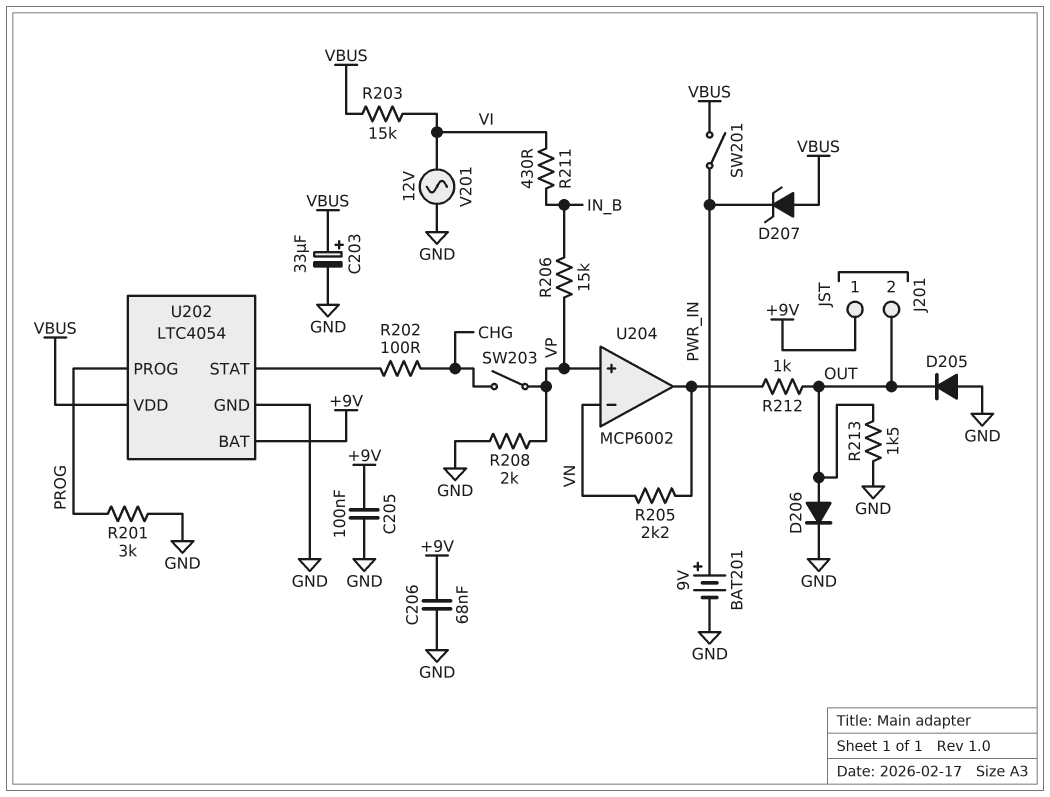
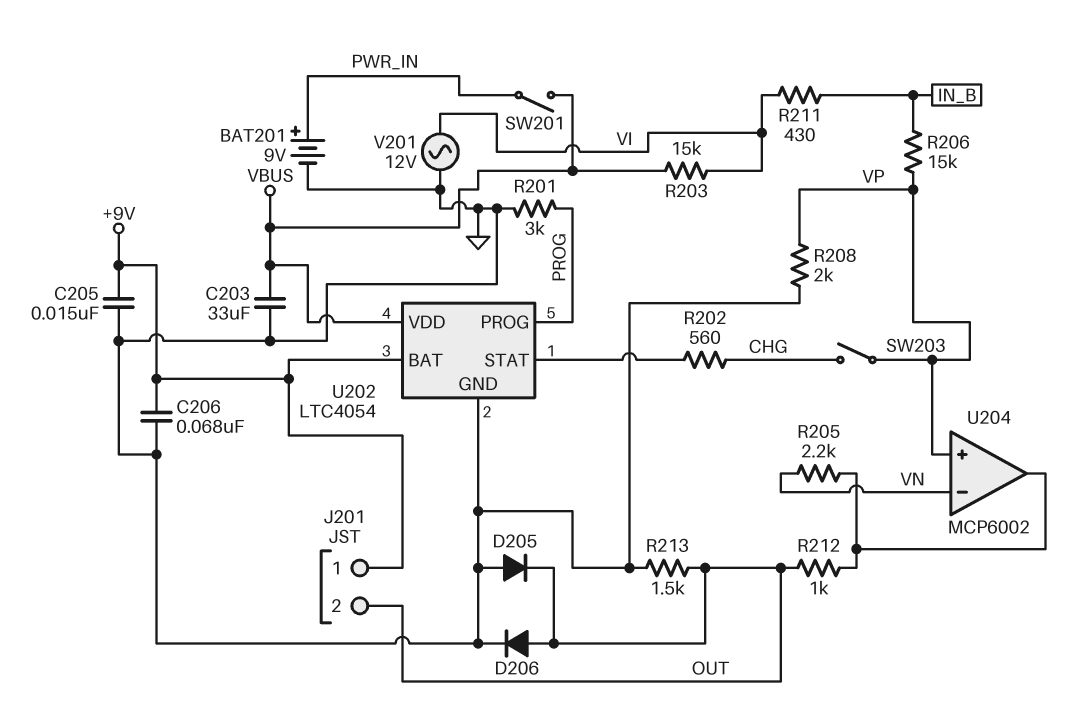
C203: 33uF (plus VBUS, minus GND) -> 33uF (GND, VBUS)
C205: 100nF (+9V, GND) -> 15nF (+9V, GND)
D207: zener (A VBUS, K PWR_IN) -> none
R202: 100 (CHG, U202/STAT) -> 560 (CHG, U202/STAT)

